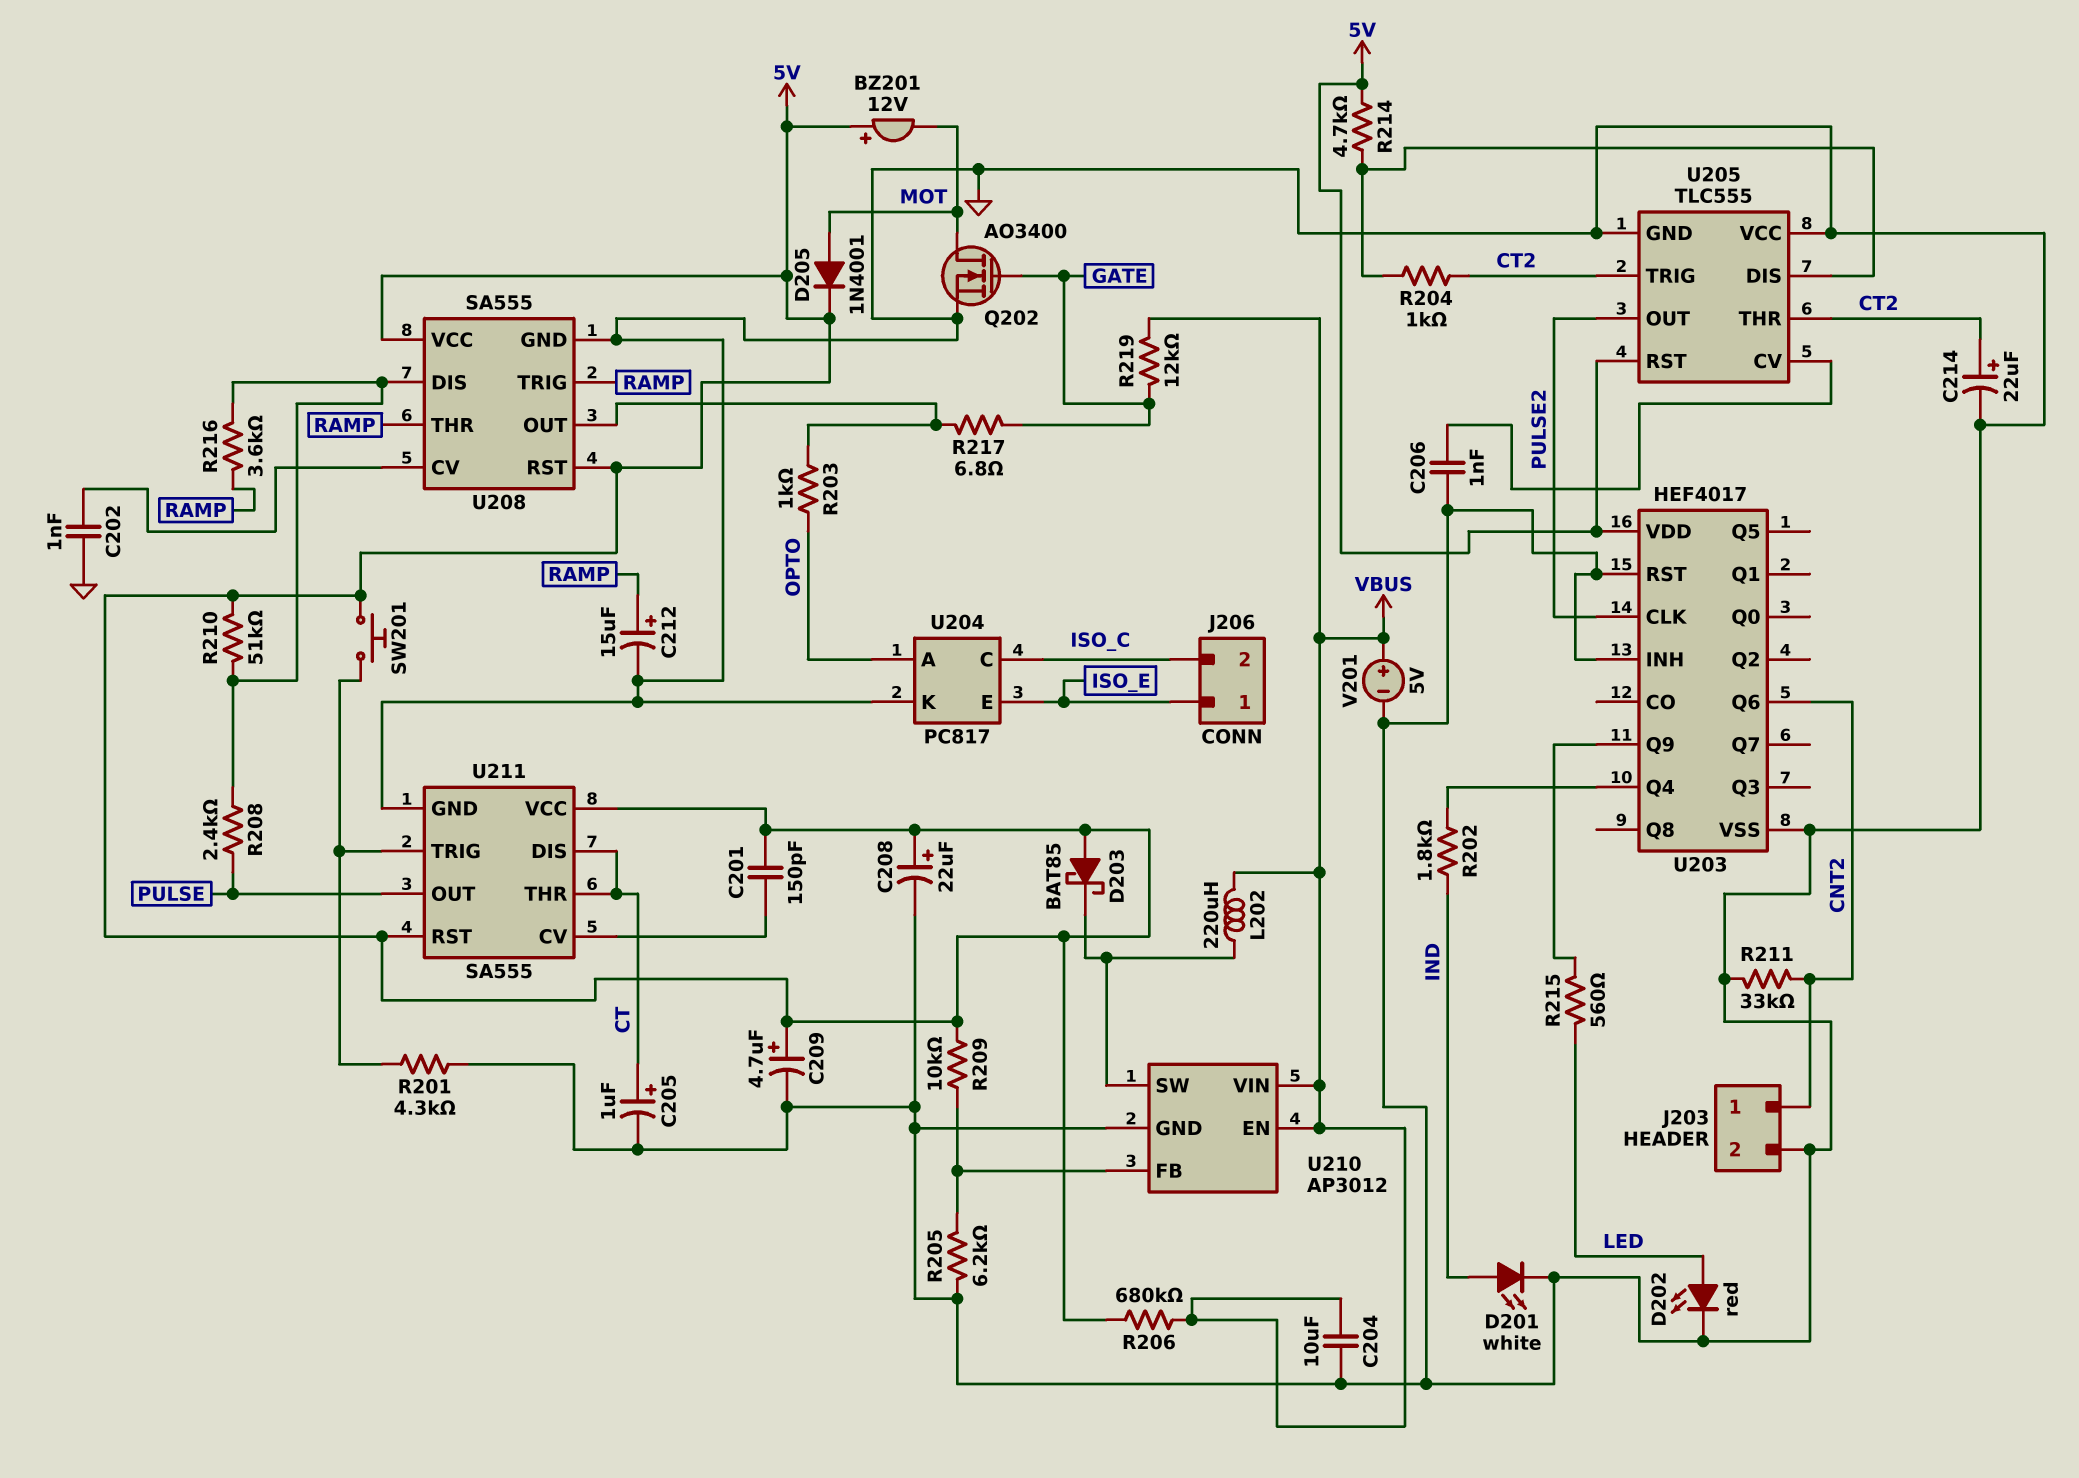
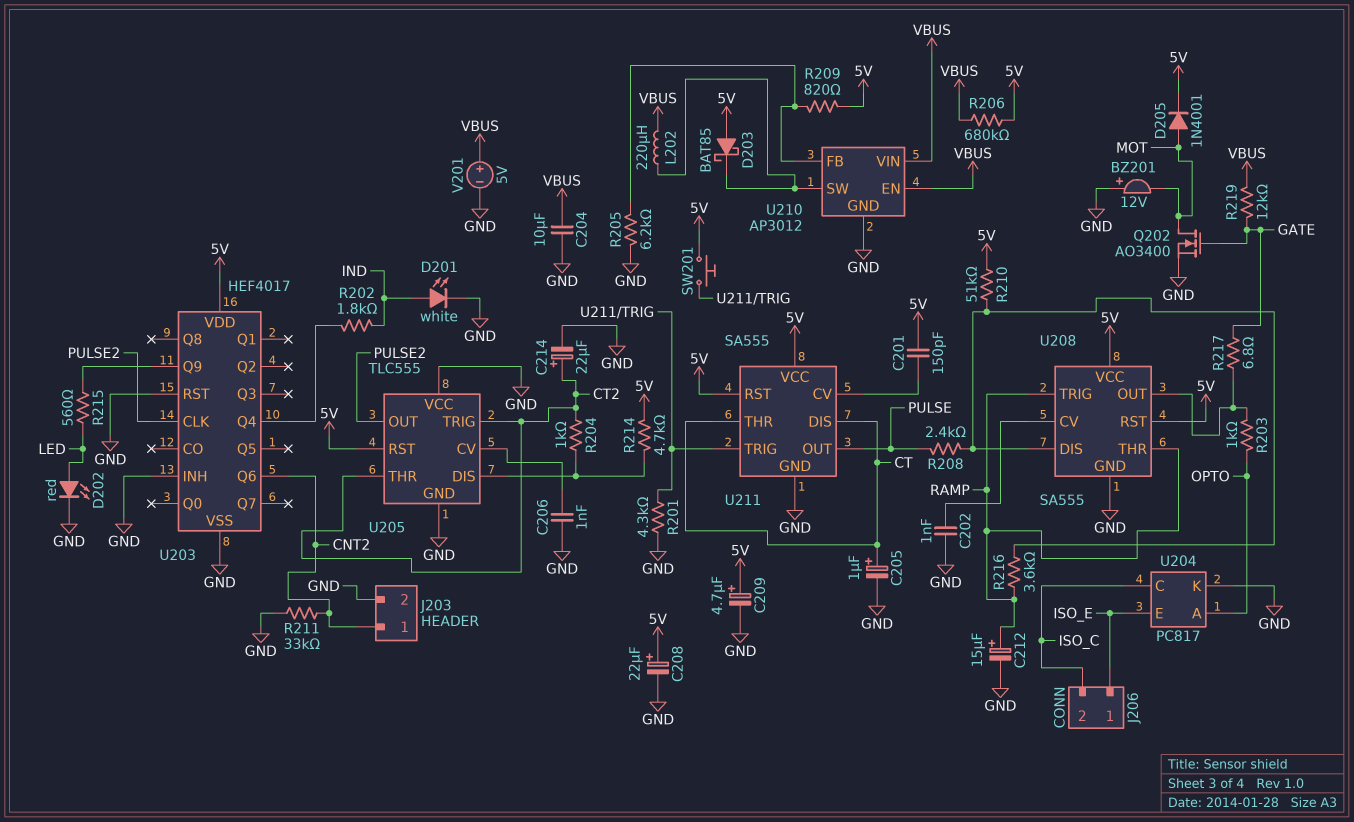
BZ201: buzzer 12V (plus 5V, minus MOT) -> buzzer 12V (plus GND, minus MOT)
R209: 10k (5V, U210/FB) -> 820 (5V, U210/FB)

